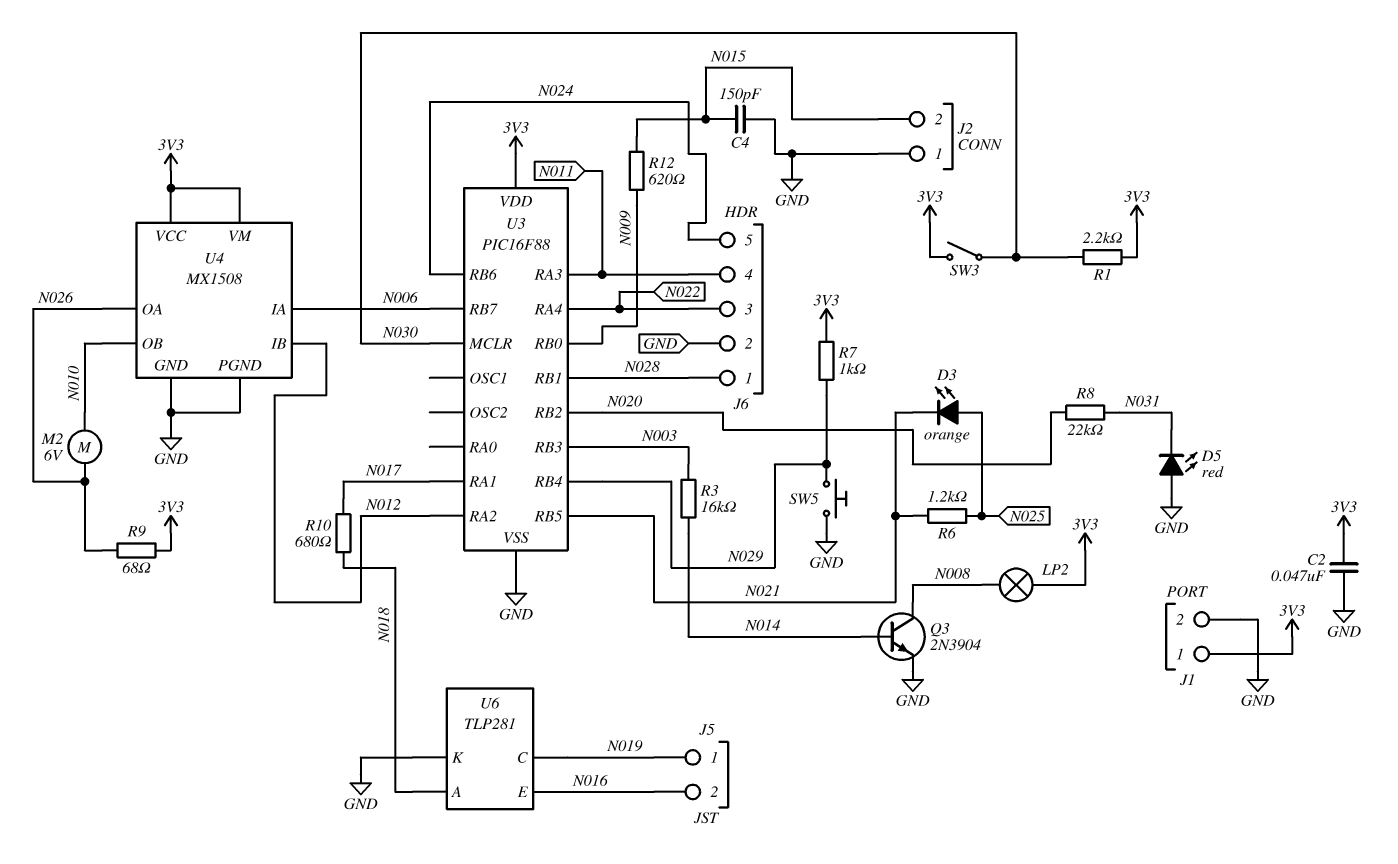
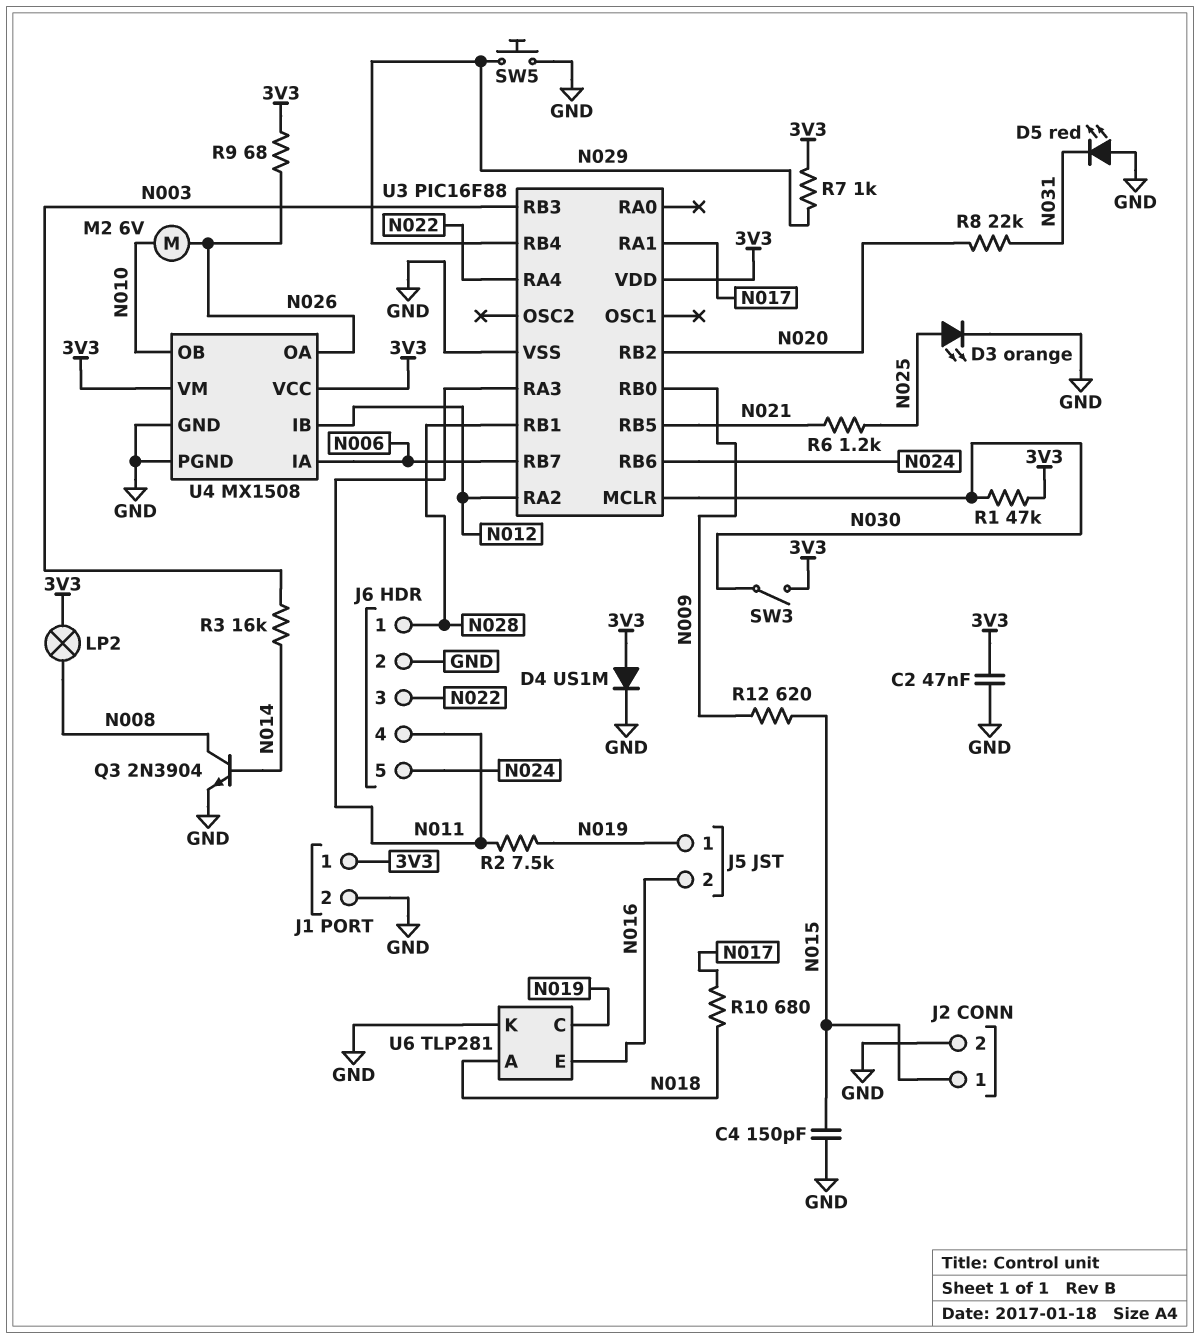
D3: LED orange (A N025, K N021) -> LED orange (A N025, K GND)
D4: none -> diode US1M (A 3V3, K GND)
J2 pin 1: GND -> N015
J2 pin 2: N015 -> GND
R1: 2.2k (3V3, N030) -> 47k (3V3, N030)
R2: none -> 7.5k (N011, N019)

